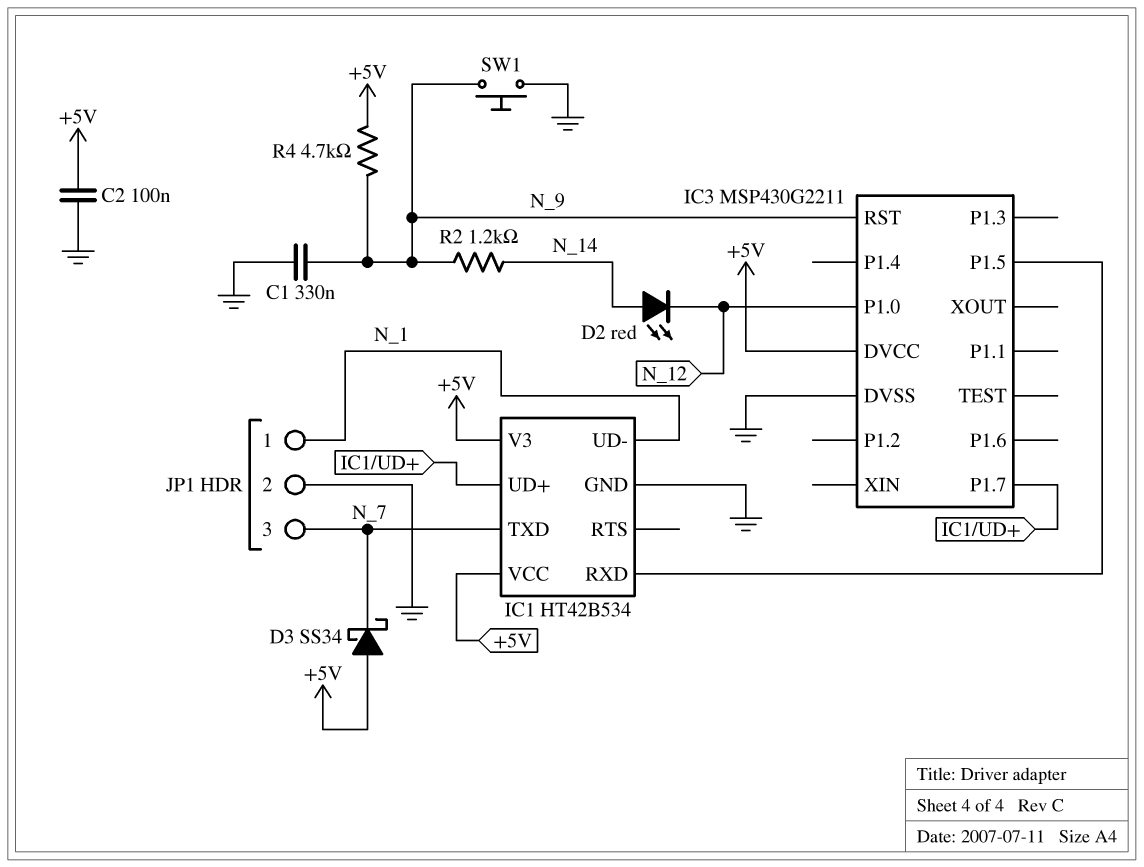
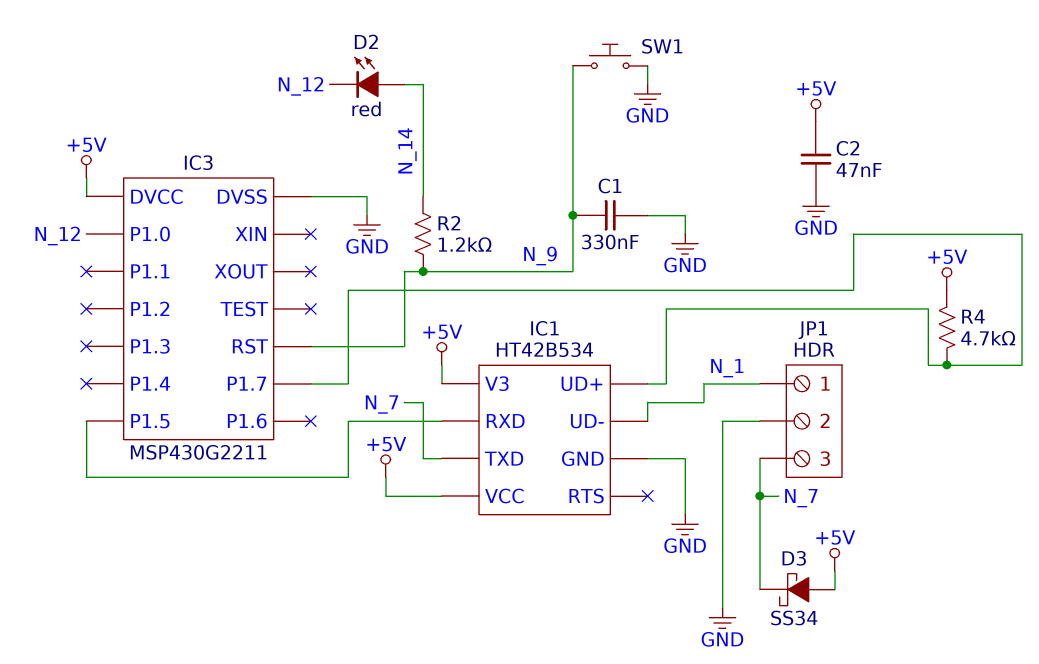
C2: 100nF (+5V, GND) -> 47nF (+5V, GND)
R4: 4.7k (+5V, N_9) -> 4.7k (+5V, IC1/UD+)

